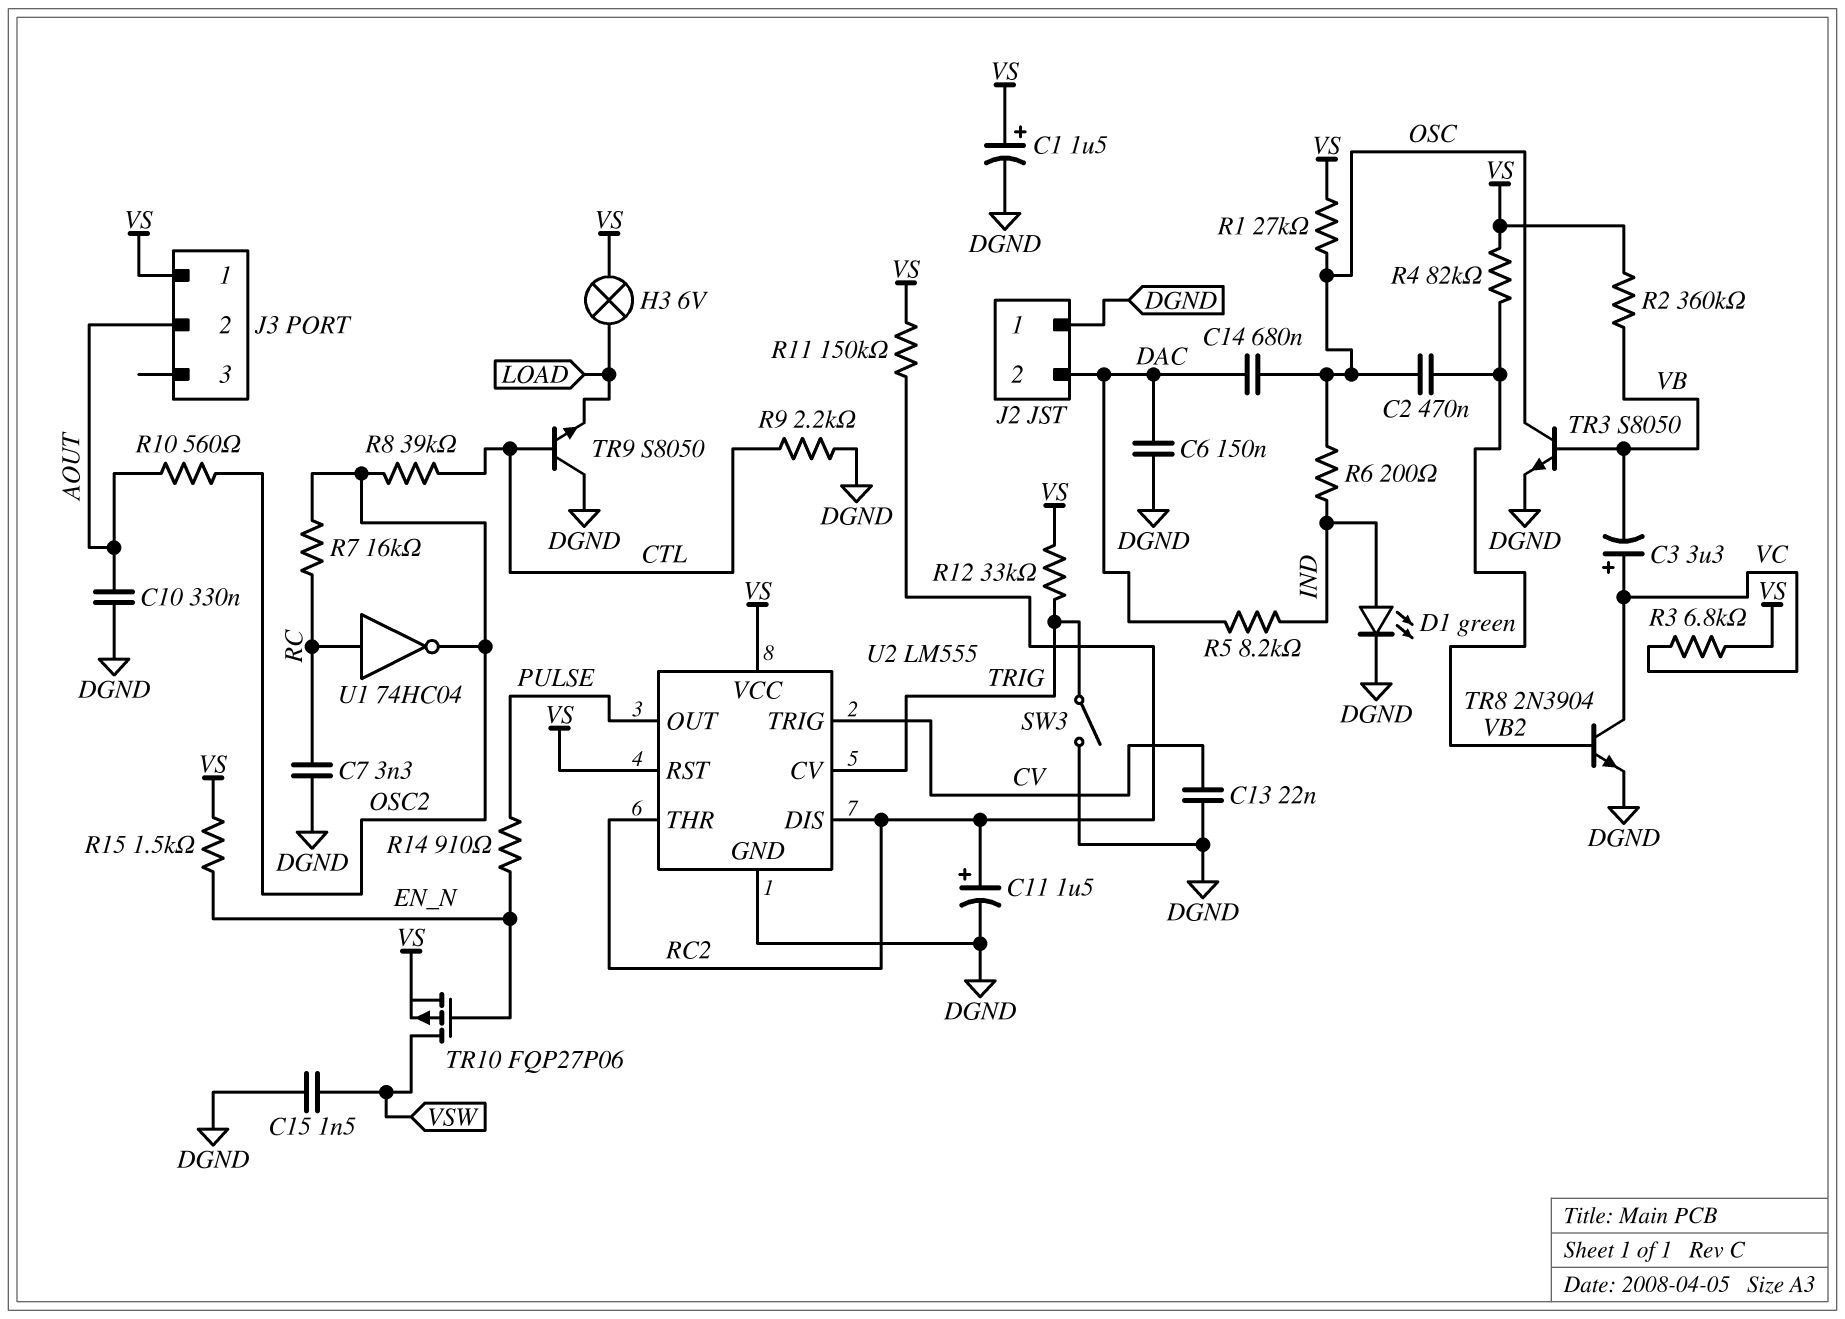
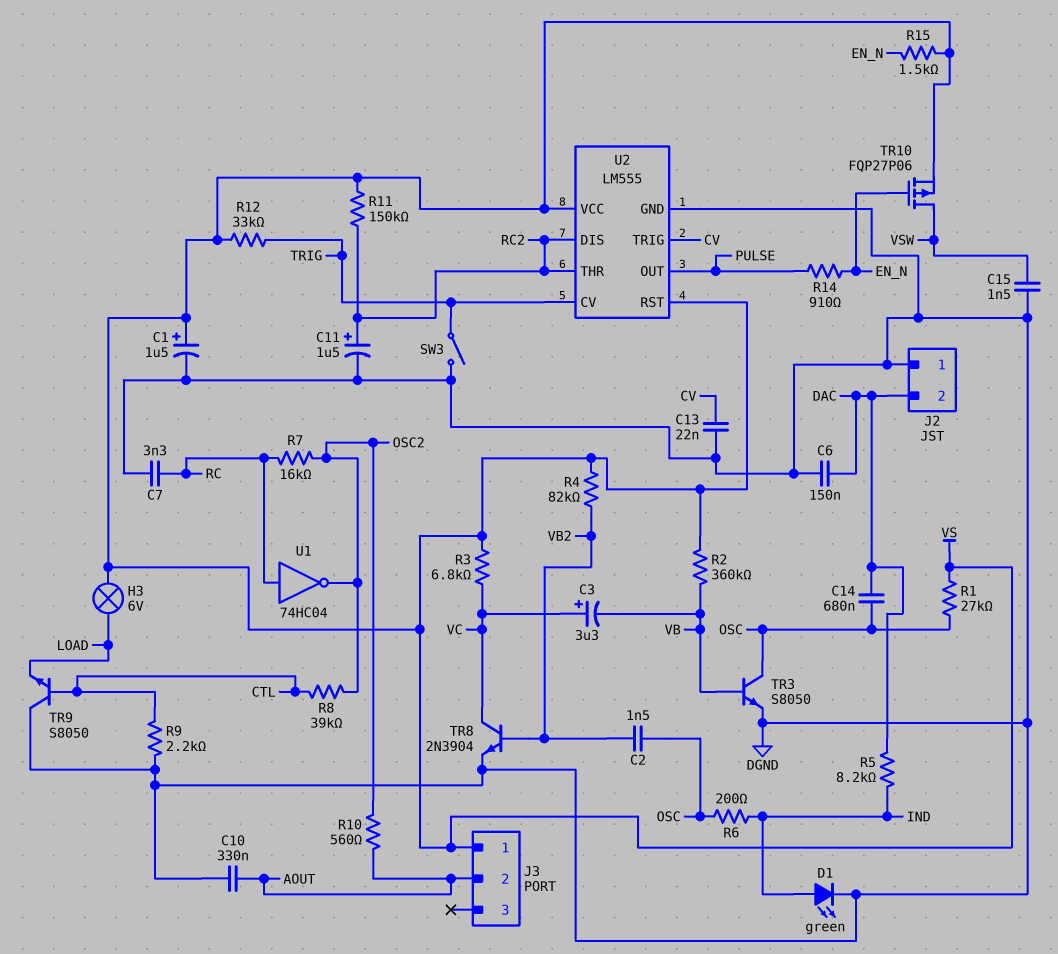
C2: 470nF (OSC, VB2) -> 1.5nF (OSC, VB2)

